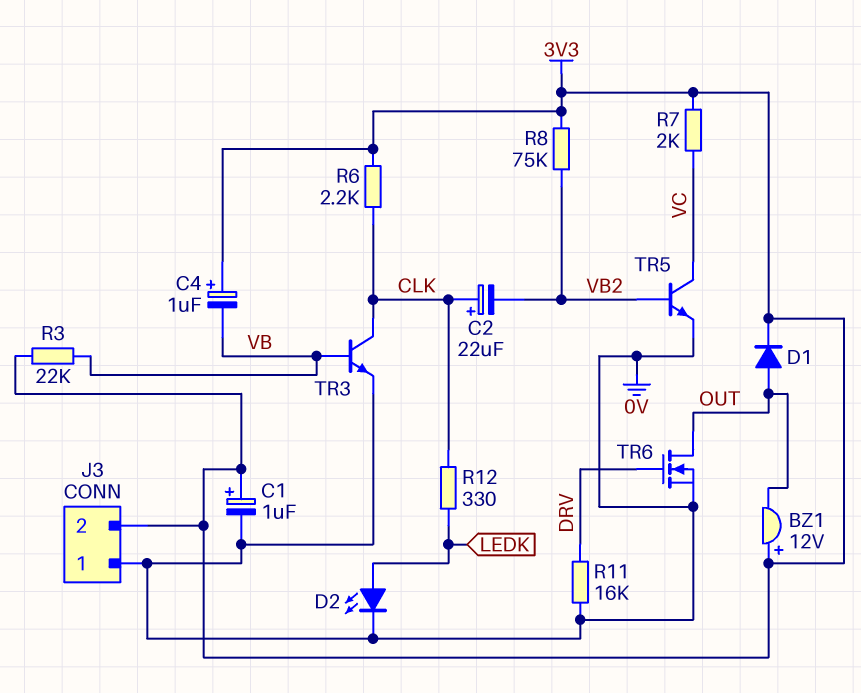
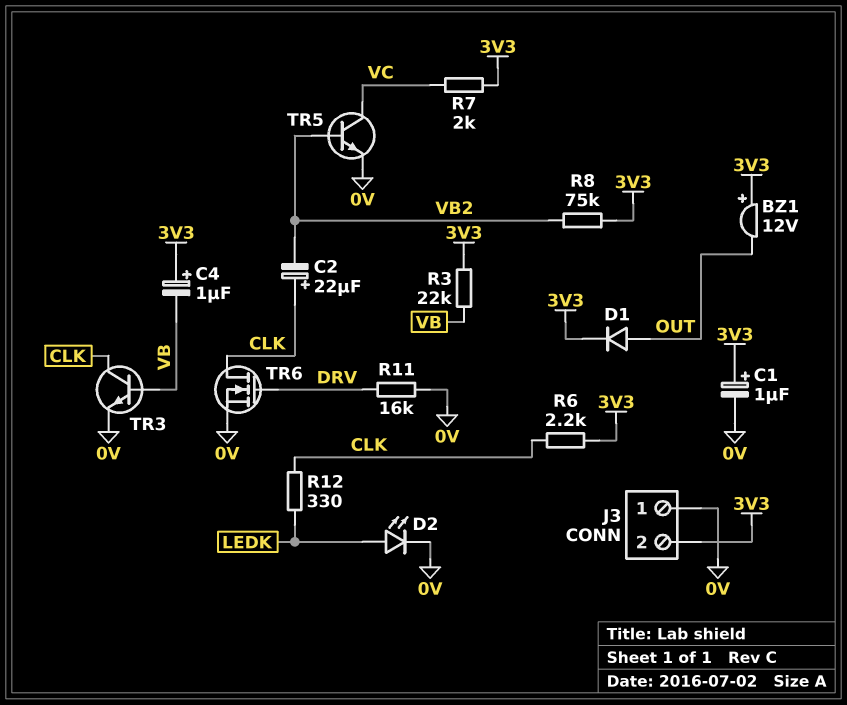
TR6: NMOS (G DRV, D OUT, S 0V) -> NMOS (G DRV, D CLK, S 0V)

